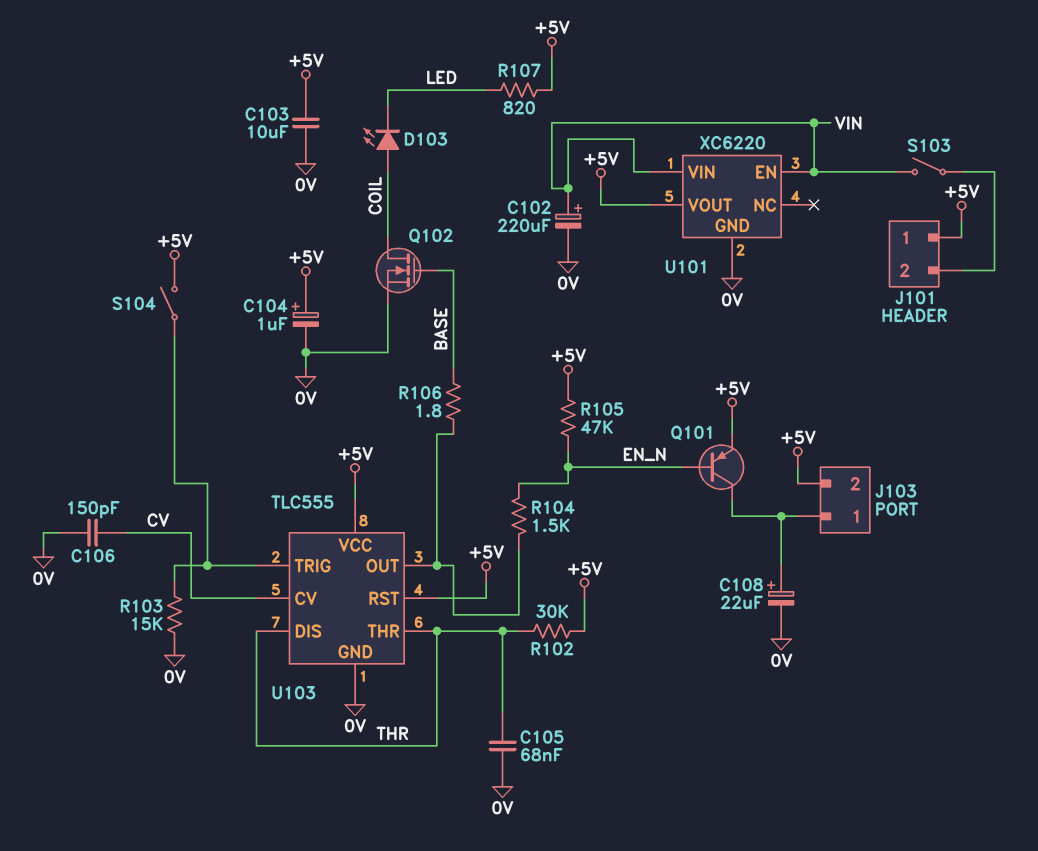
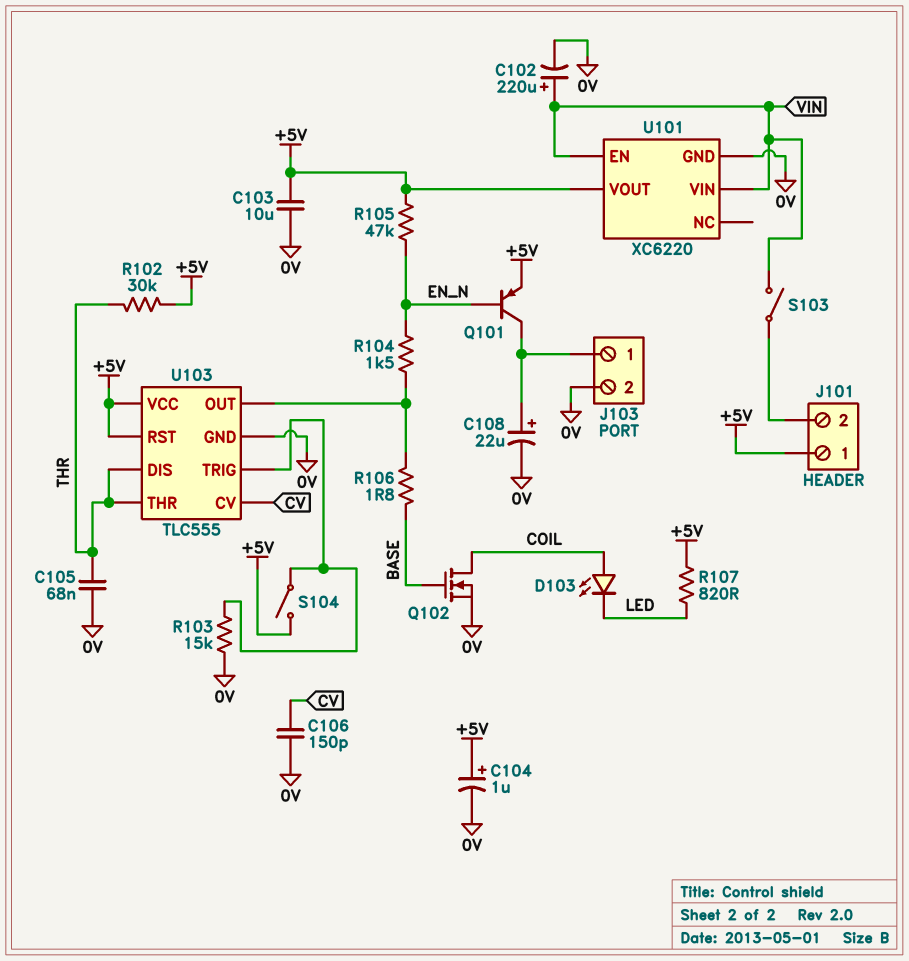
J103 pin 2: +5V -> 0V

